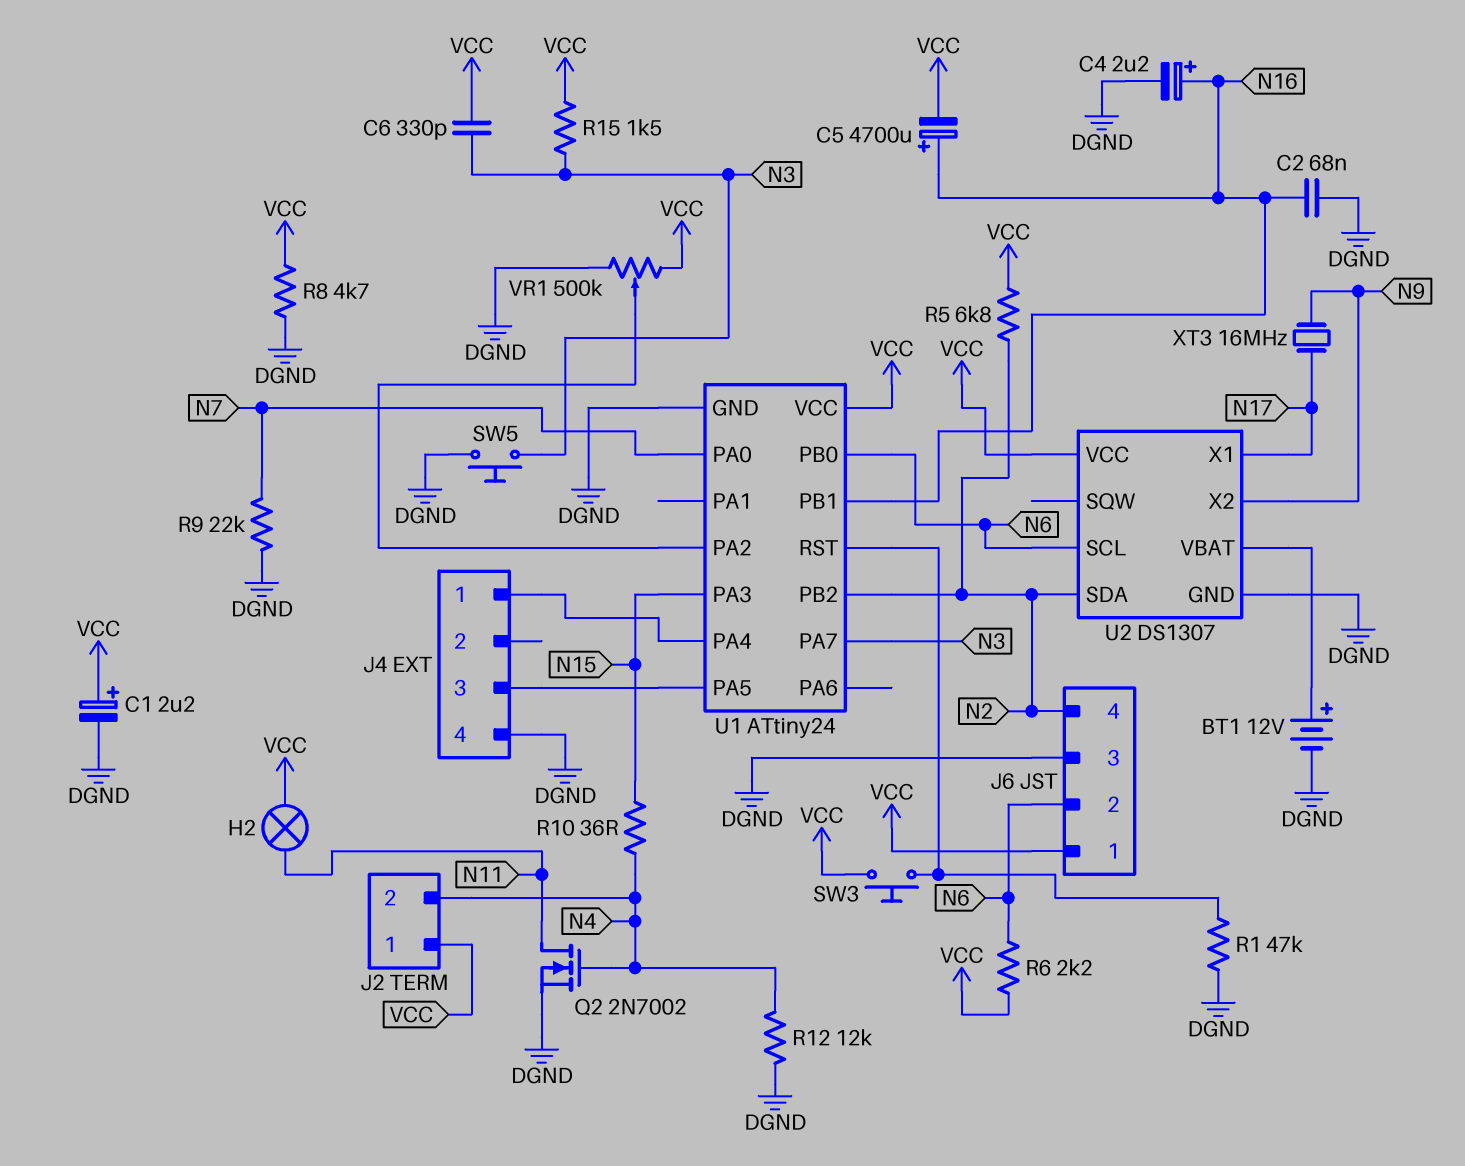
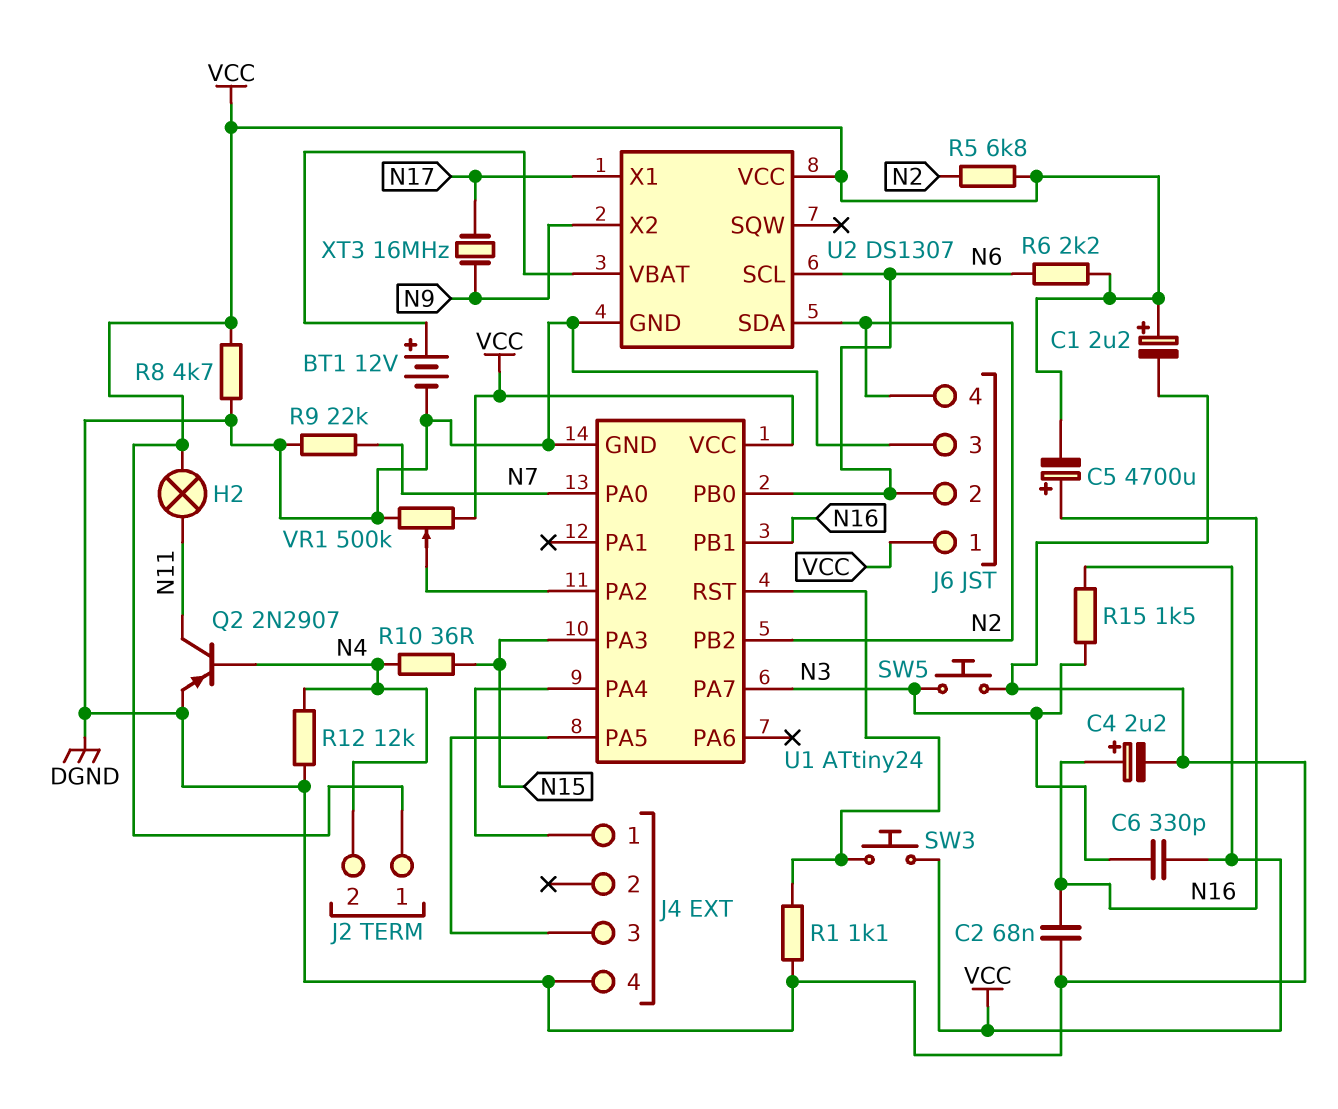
Q2: NMOS 2N7002 (G N4, D N11, S DGND) -> PNP 2N2907 (B N4, C N11, E DGND)
R1: 47k (DGND, U1/RST) -> 1.1k (DGND, U1/RST)

